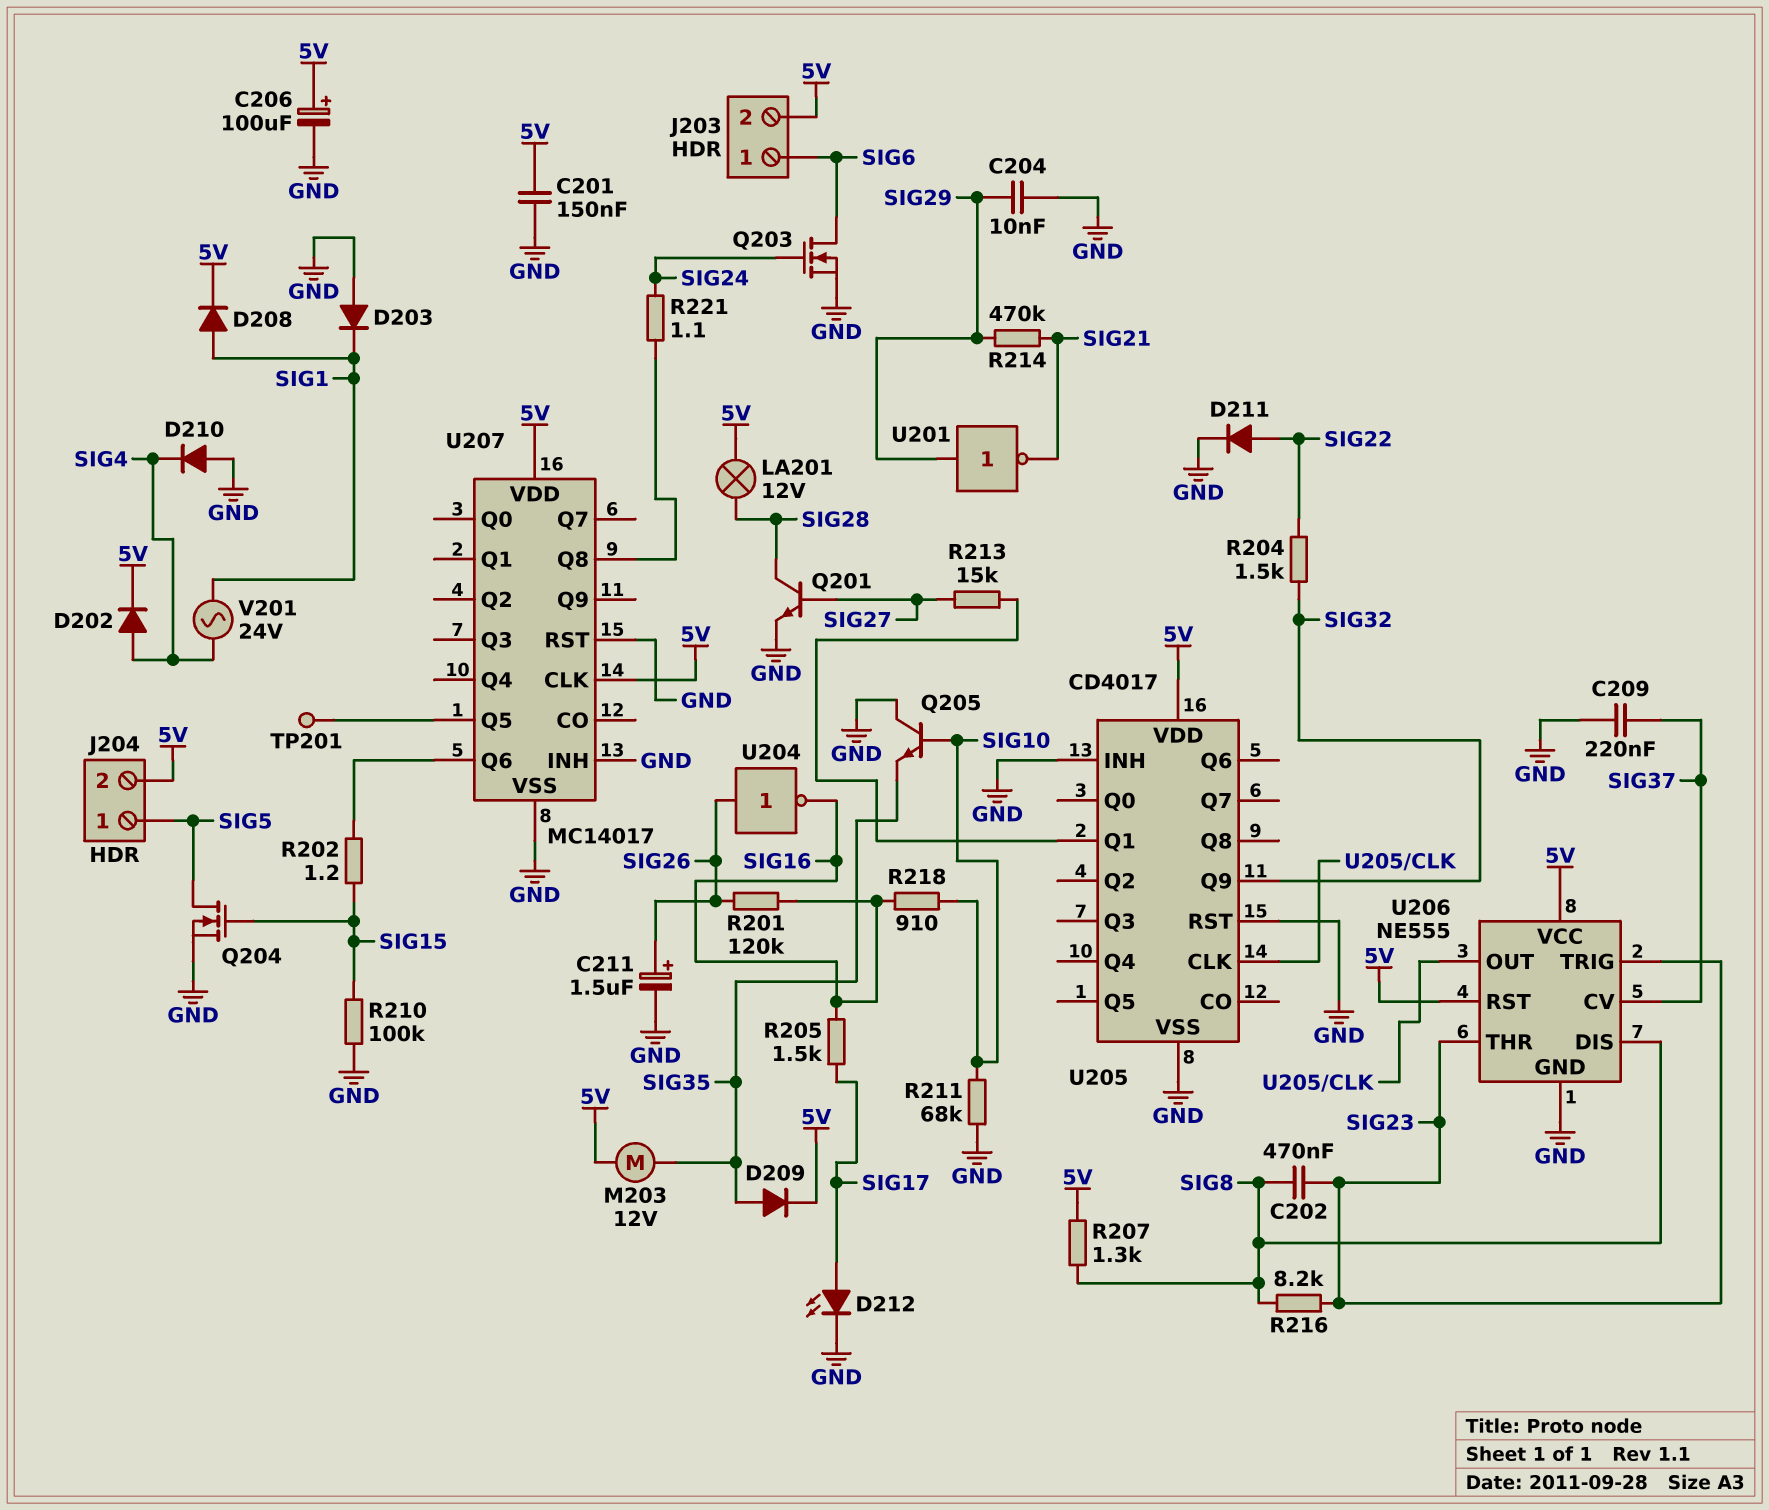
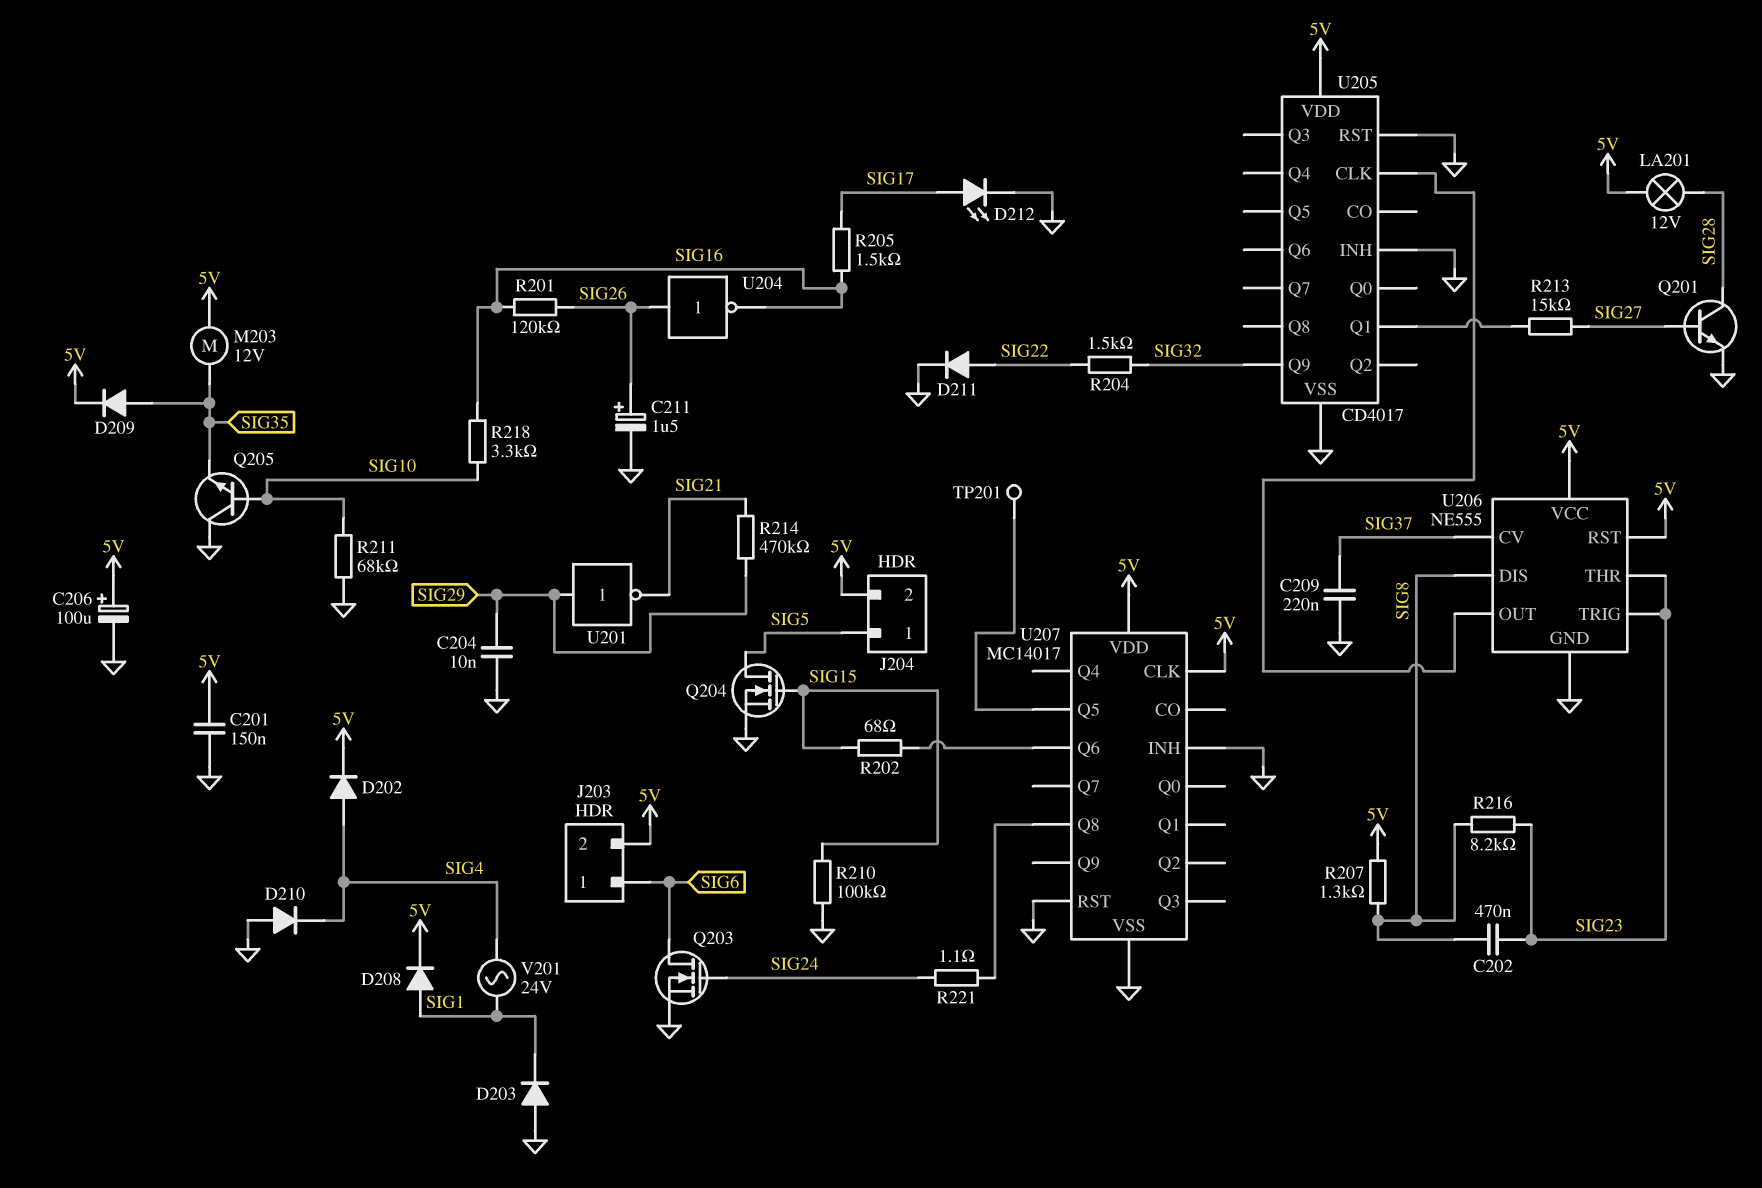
R202: 1.2 (SIG15, U207/Q6) -> 68 (SIG15, U207/Q6)
R218: 910 (SIG10, SIG16) -> 3.3k (SIG10, SIG16)

